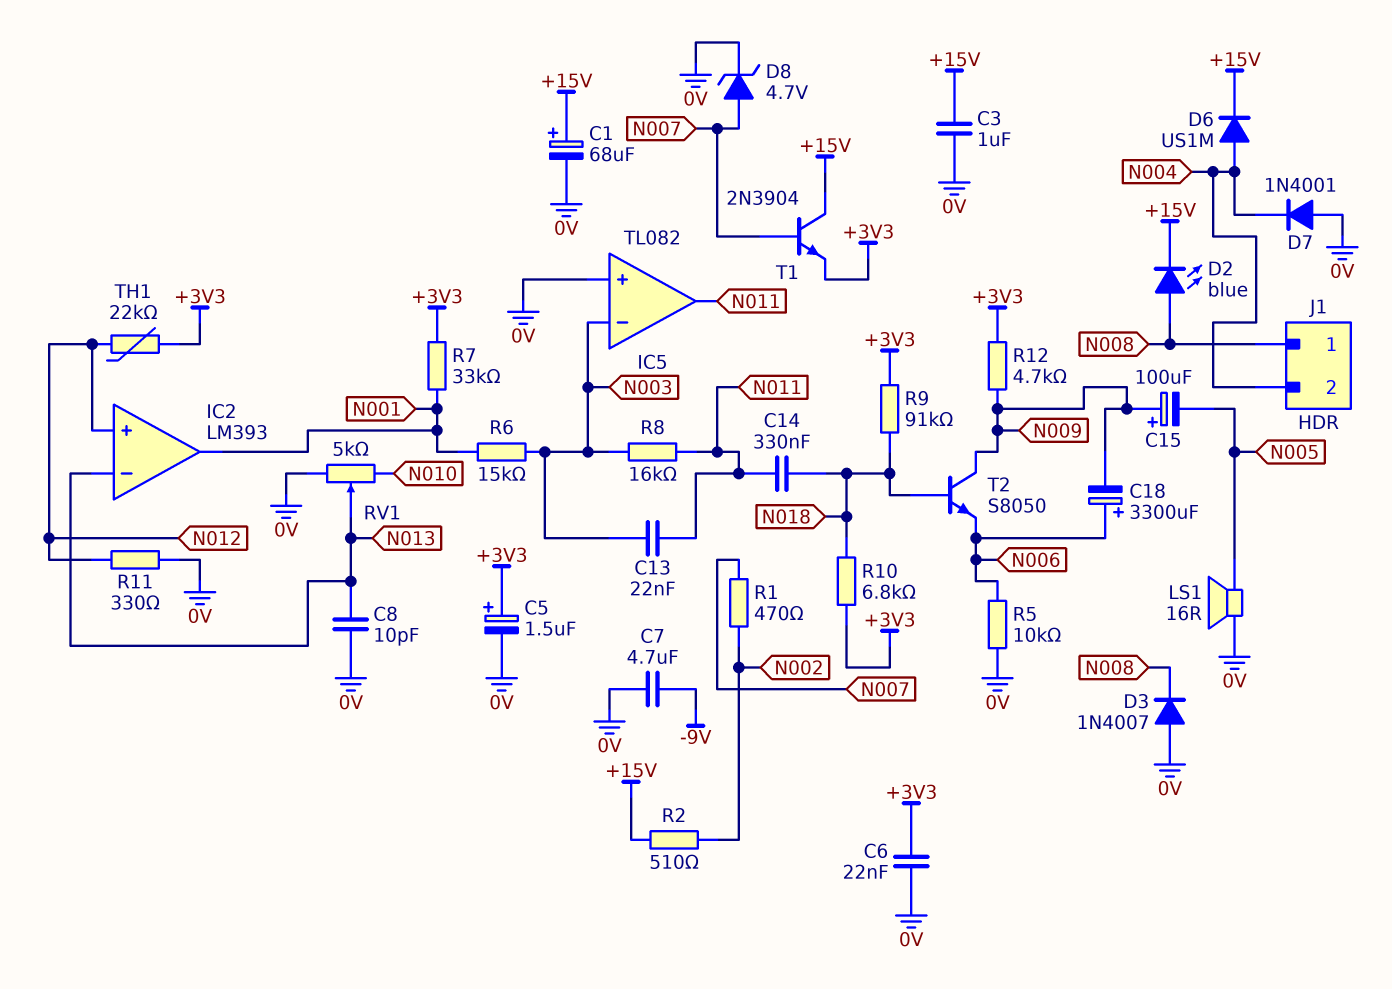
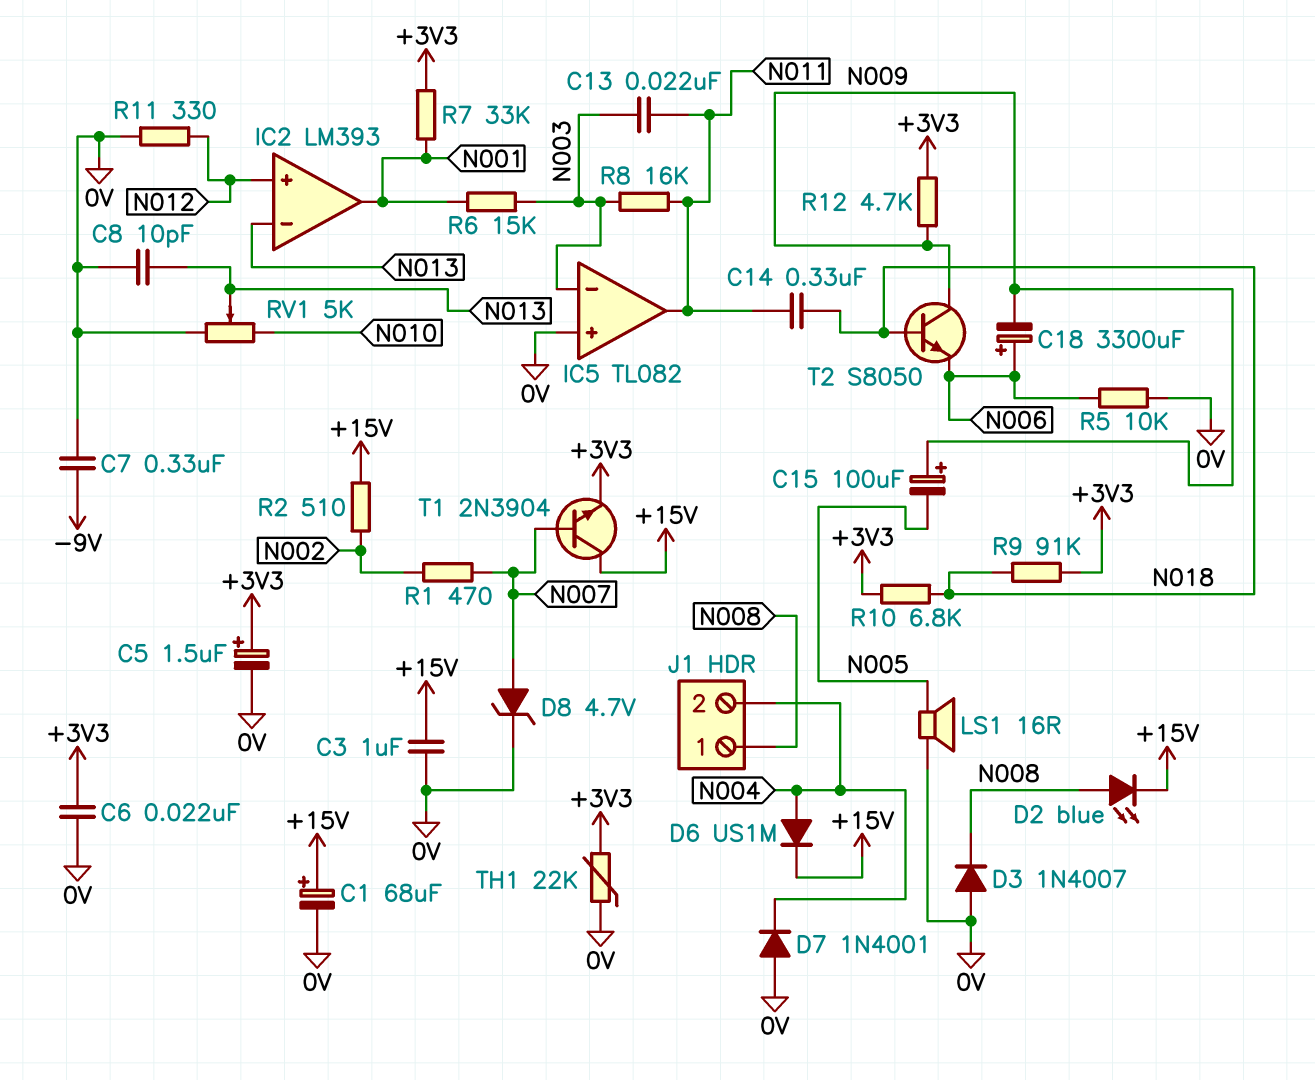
C7: 4.7uF (-9V, 0V) -> 330nF (-9V, 0V)
TH1: 22k (+3V3, N012) -> 22k (+3V3, 0V)

